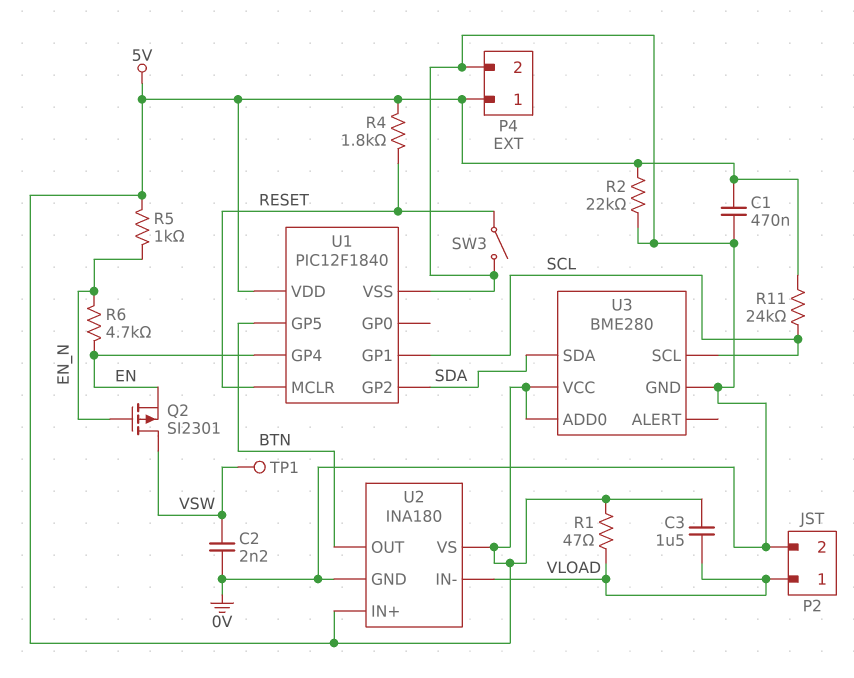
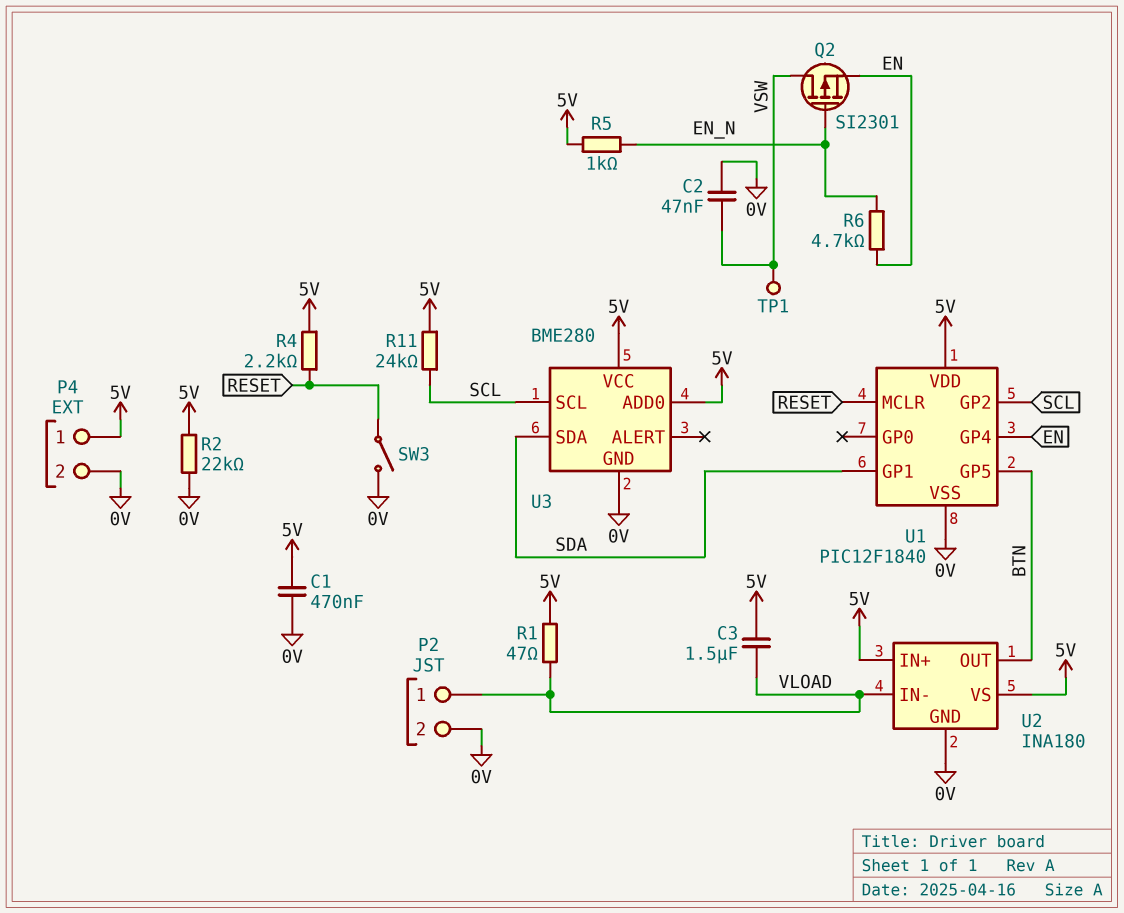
C2: 2.2nF (0V, VSW) -> 47nF (0V, VSW)
R4: 1.8k (5V, RESET) -> 2.2k (5V, RESET)
U1 pin GP1: SCL -> SDA
U1 pin GP2: SDA -> SCL

